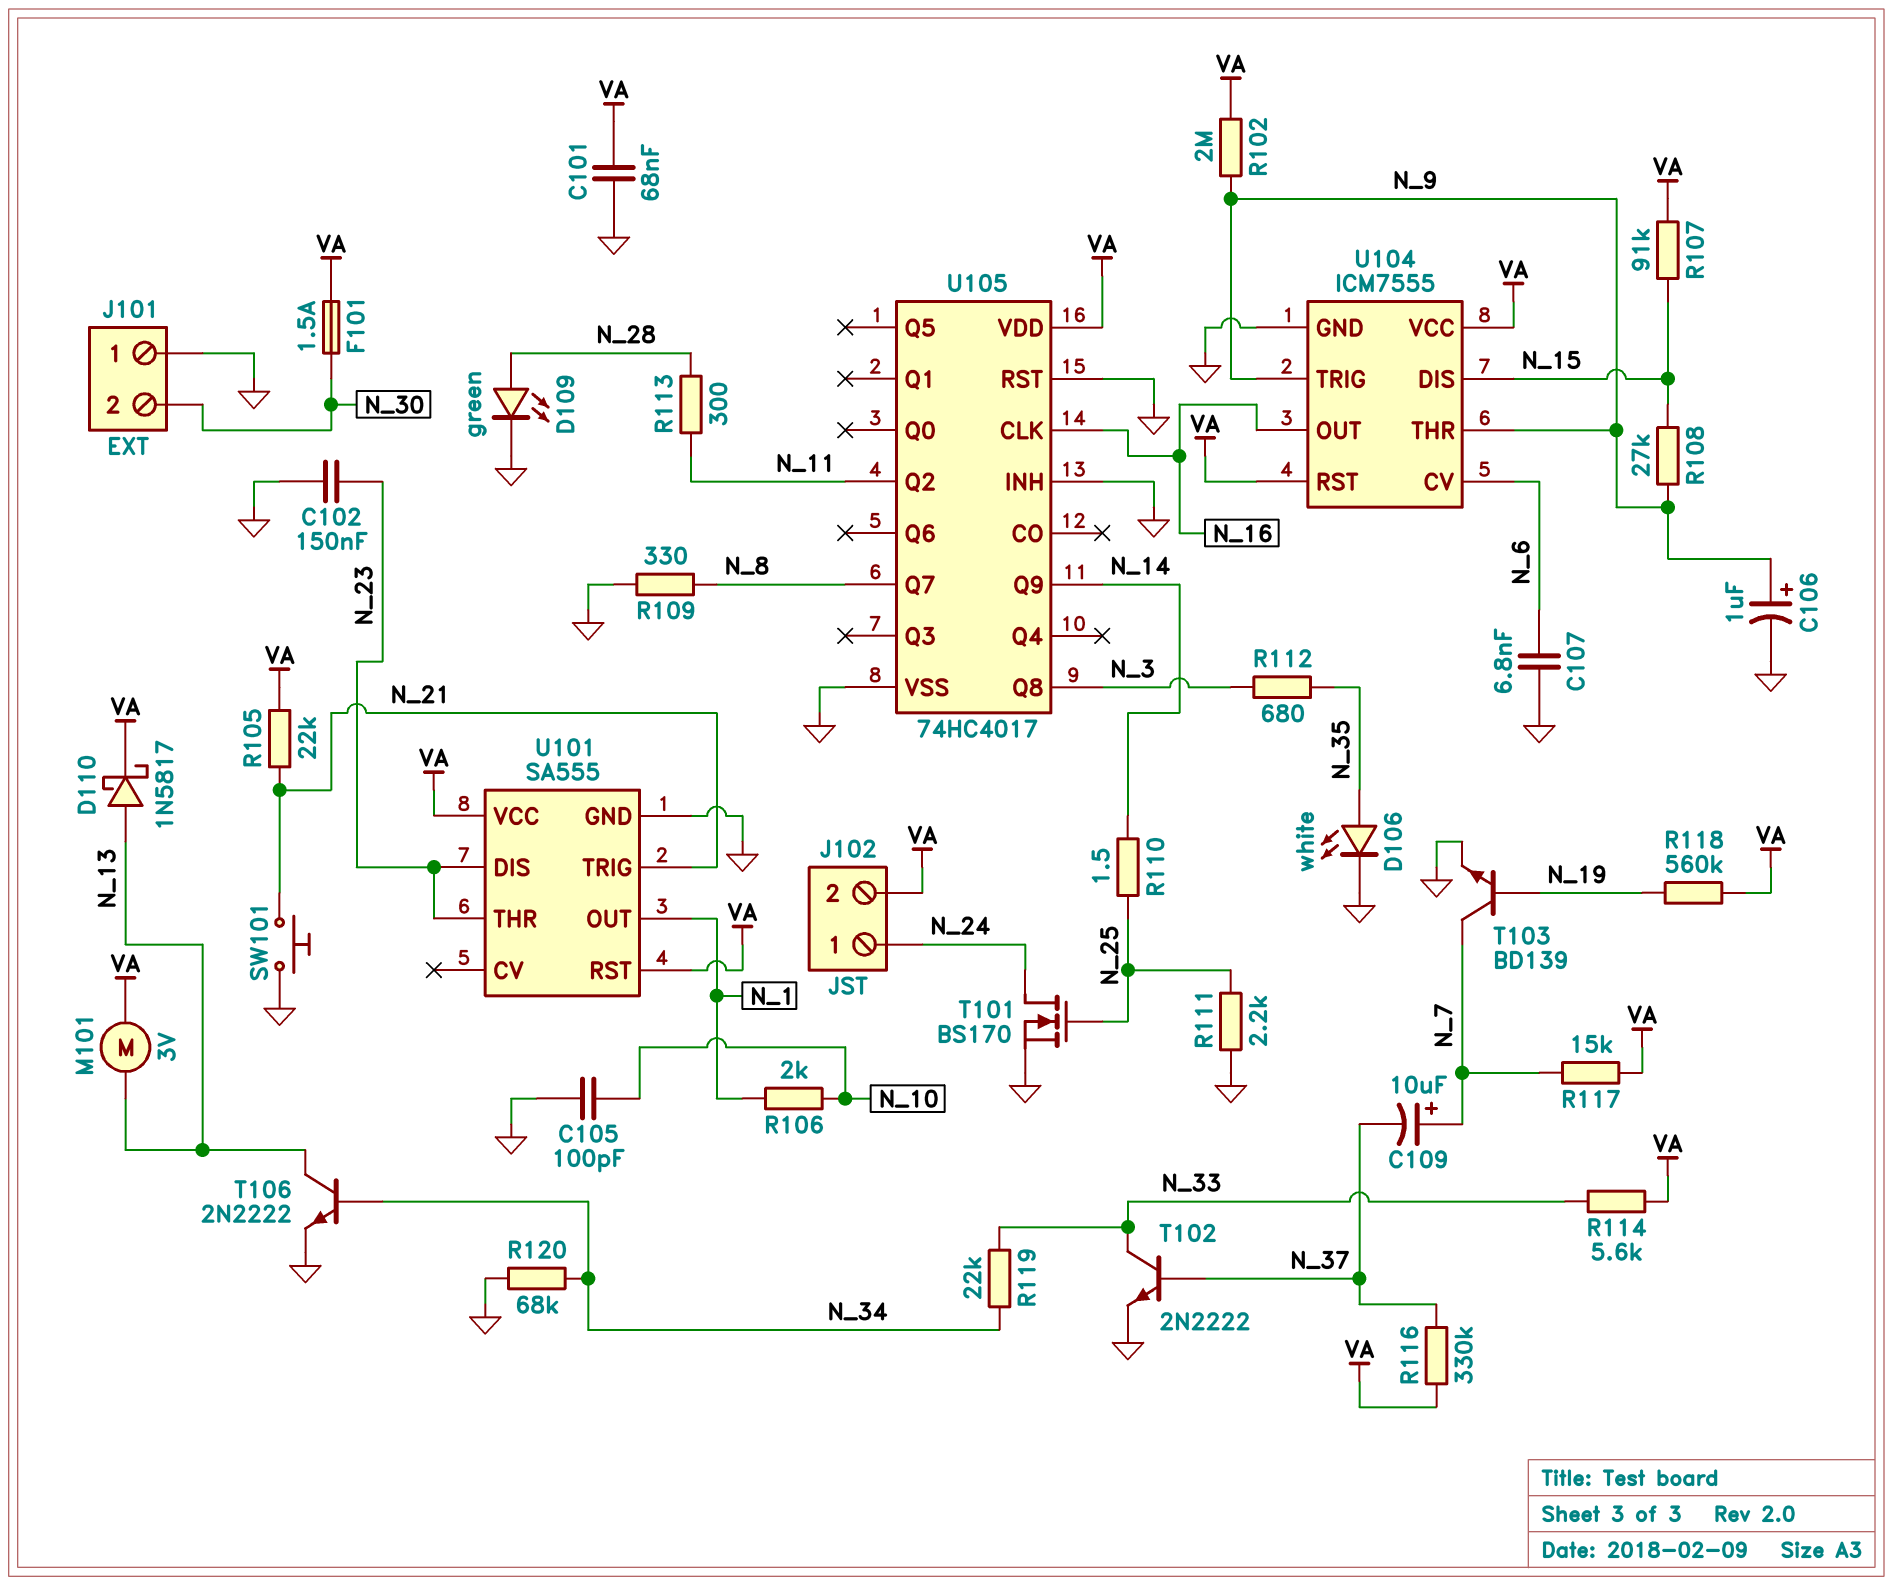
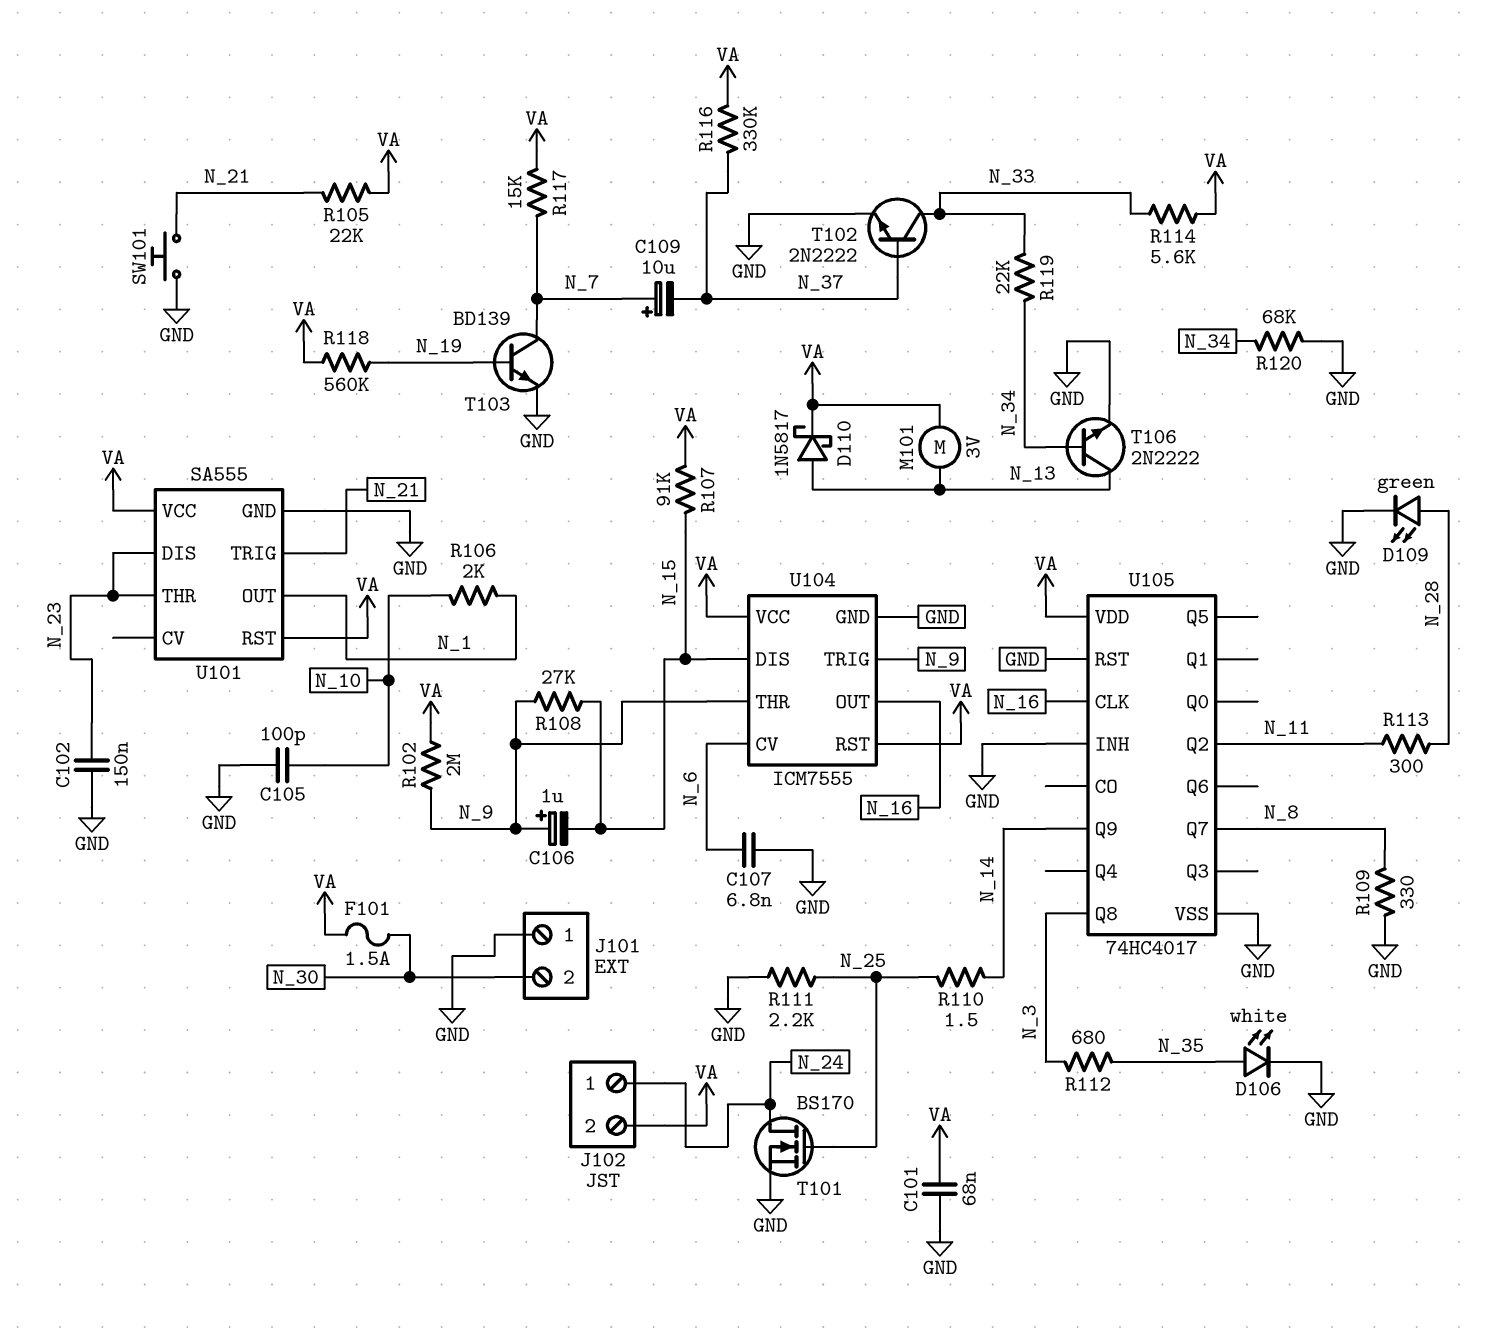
C106: 1uF (plus N_9, minus GND) -> 1uF (plus N_9, minus N_15)

